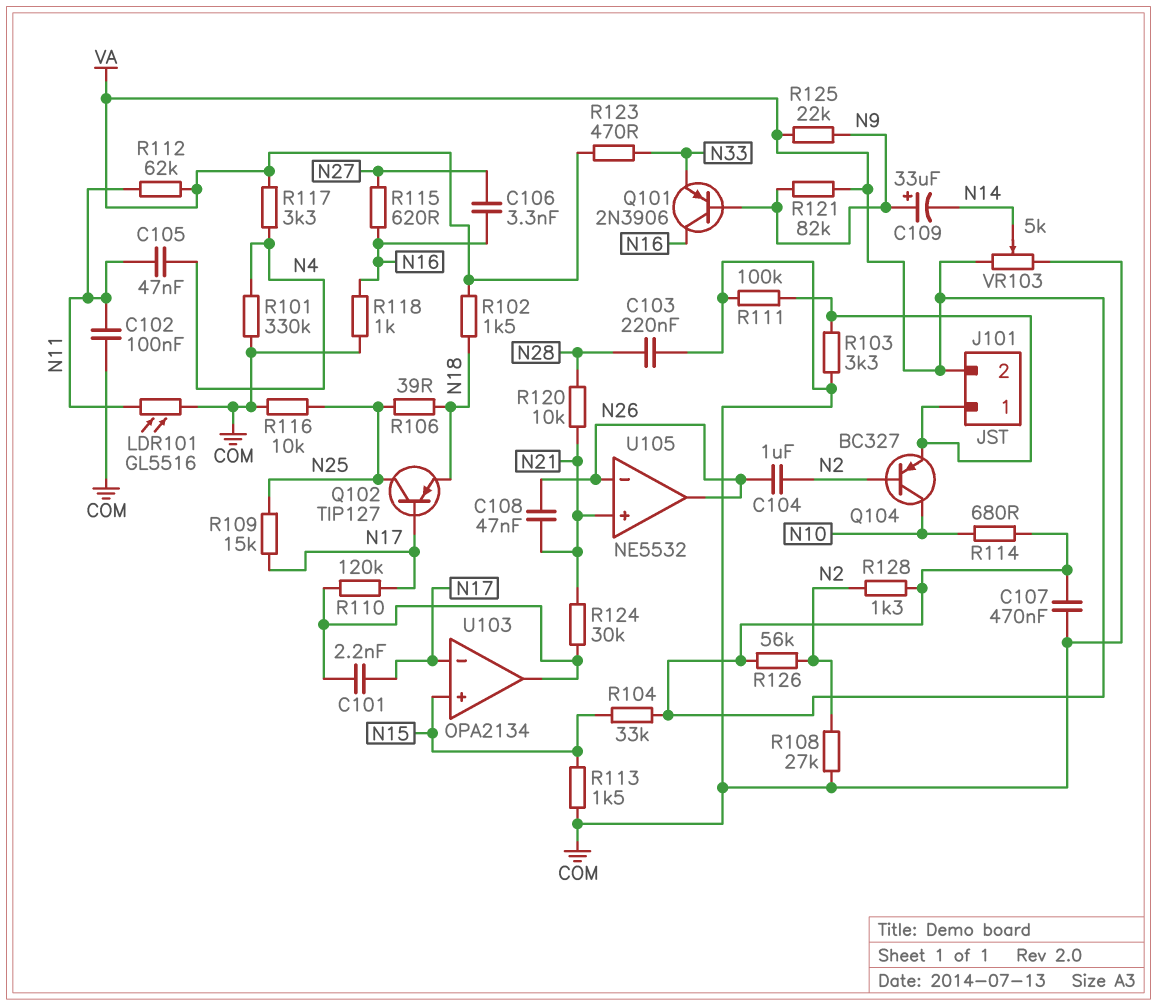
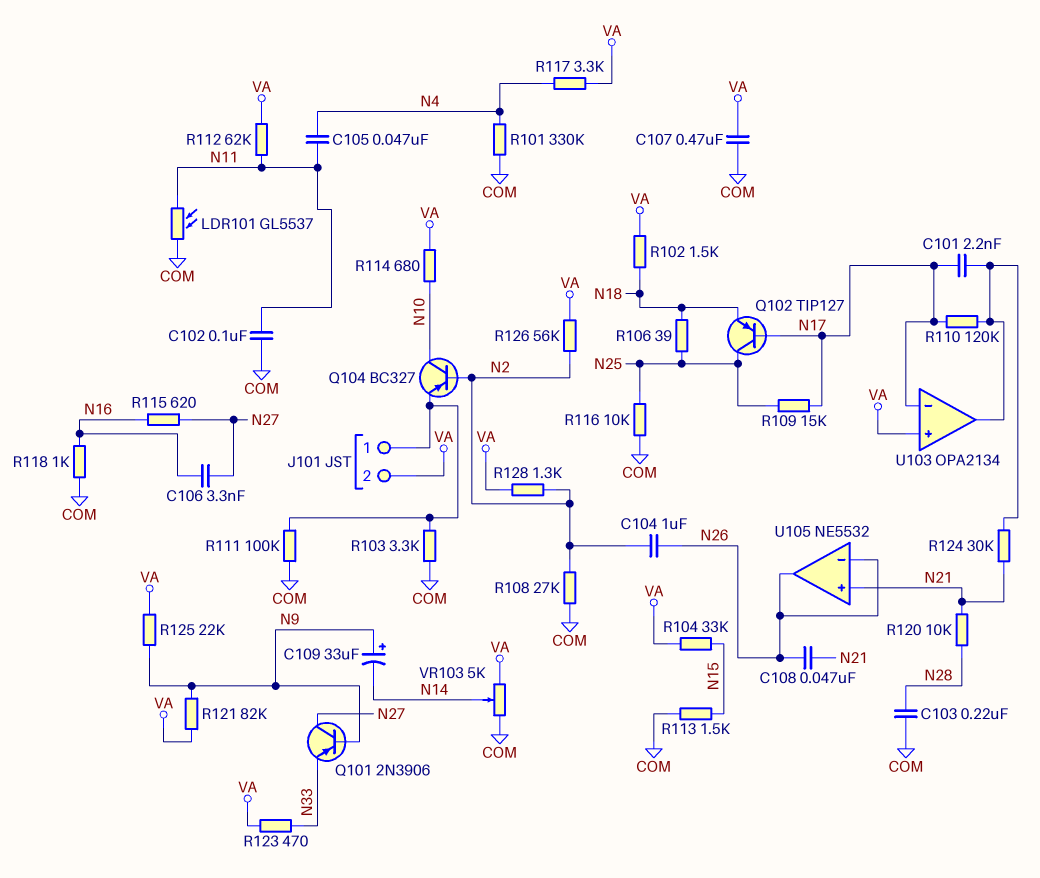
LDR101: GL5516 (COM, N11) -> GL5537 (COM, N11)
Q101: PNP 2N3906 (B N9, C N16, E N33) -> PNP 2N3906 (B N9, C N27, E N33)
U103 pin in+: N15 -> VA

